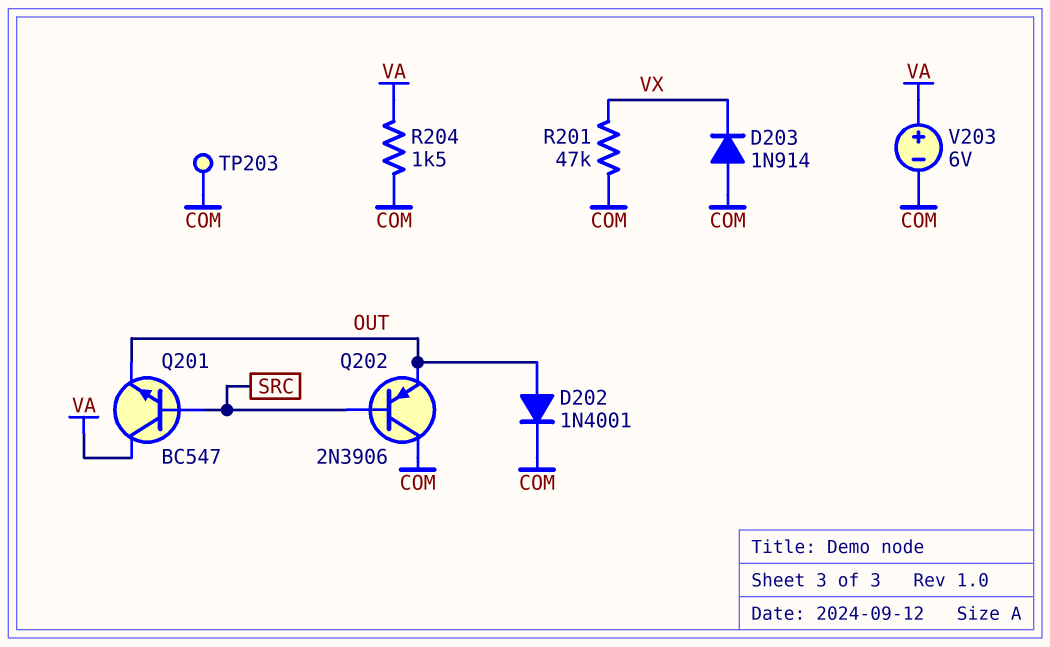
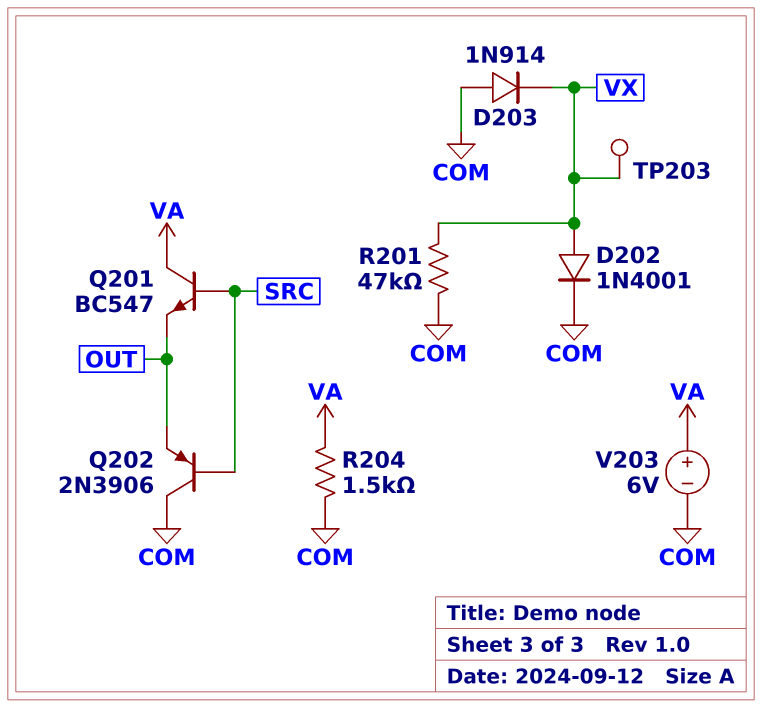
D202: diode 1N4001 (A OUT, K COM) -> diode 1N4001 (A VX, K COM)
TP203: test point (COM) -> test point (VX)

